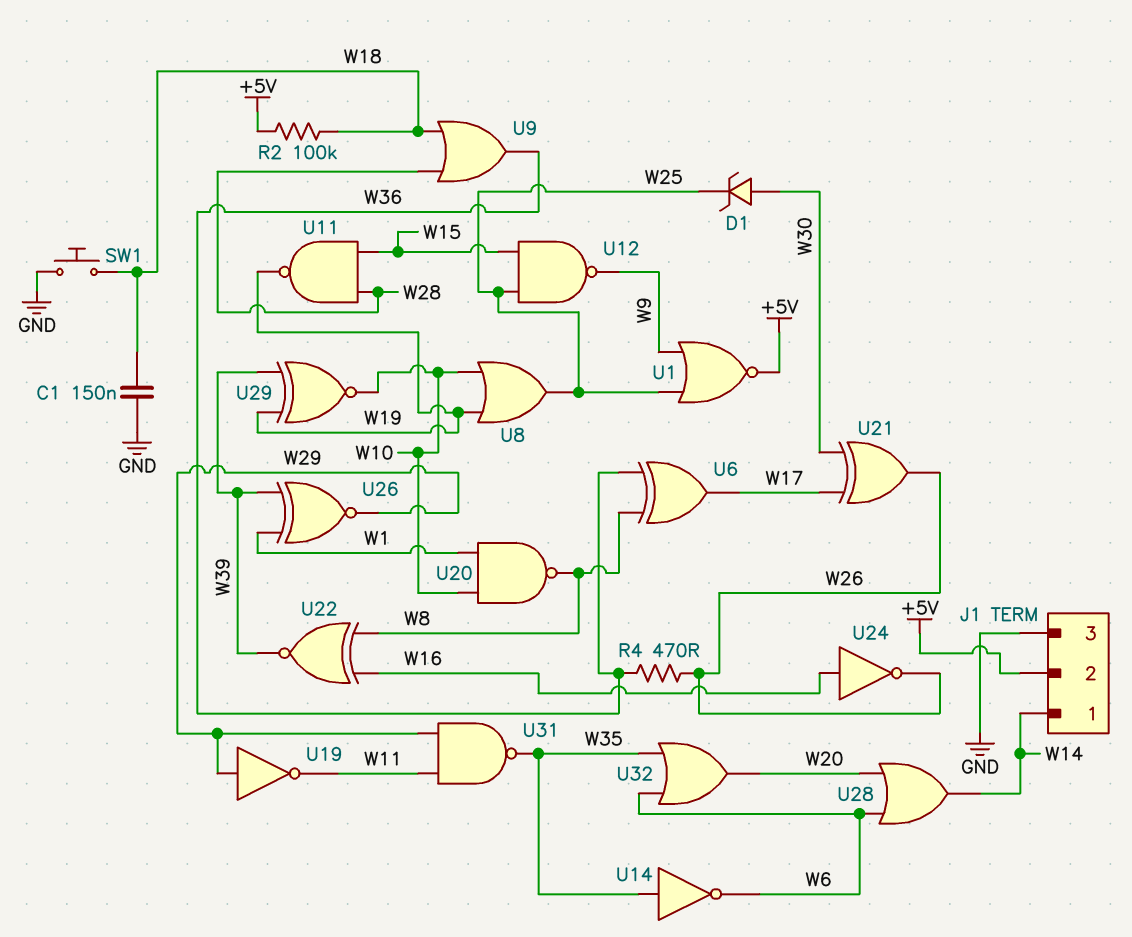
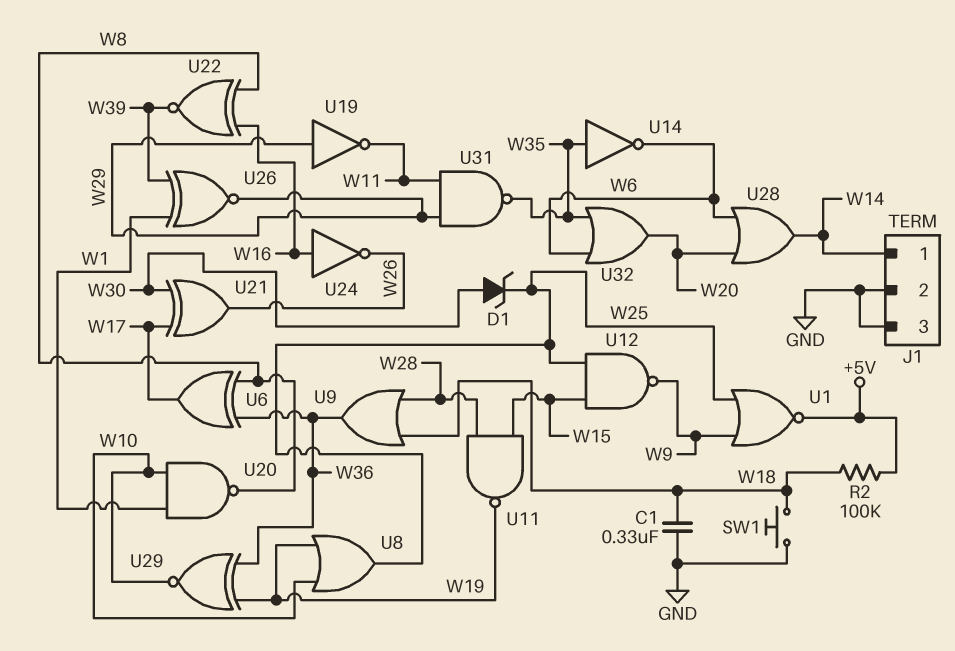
C1: 150nF (GND, W18) -> 330nF (GND, W18)
J1 pin 2: +5V -> GND
R4: 470 (W26, W36) -> none
U29: XNOR (in W19, in W39, out W10) -> XNOR (in W19, in W36, out W10)

